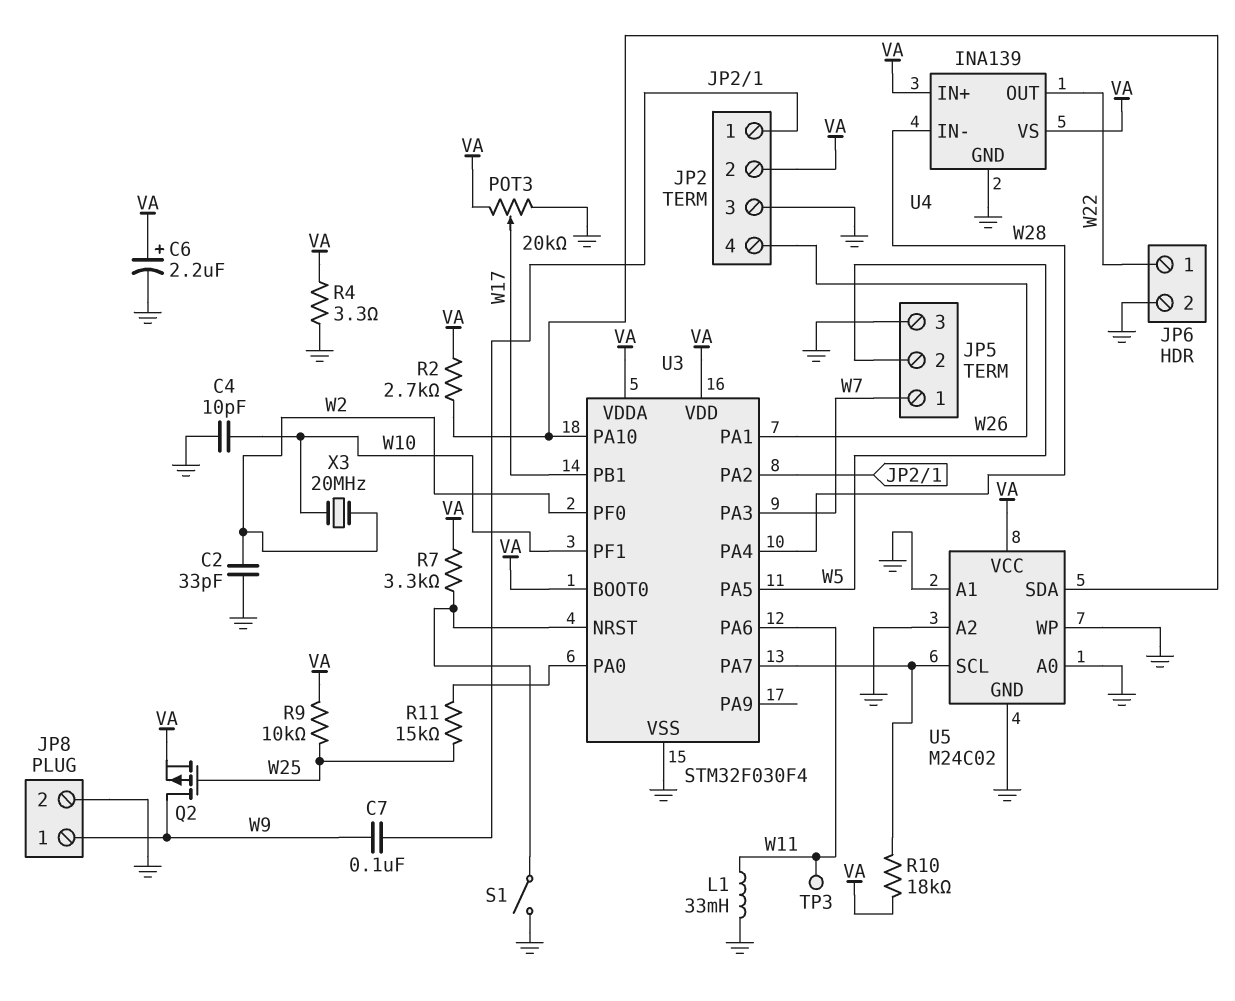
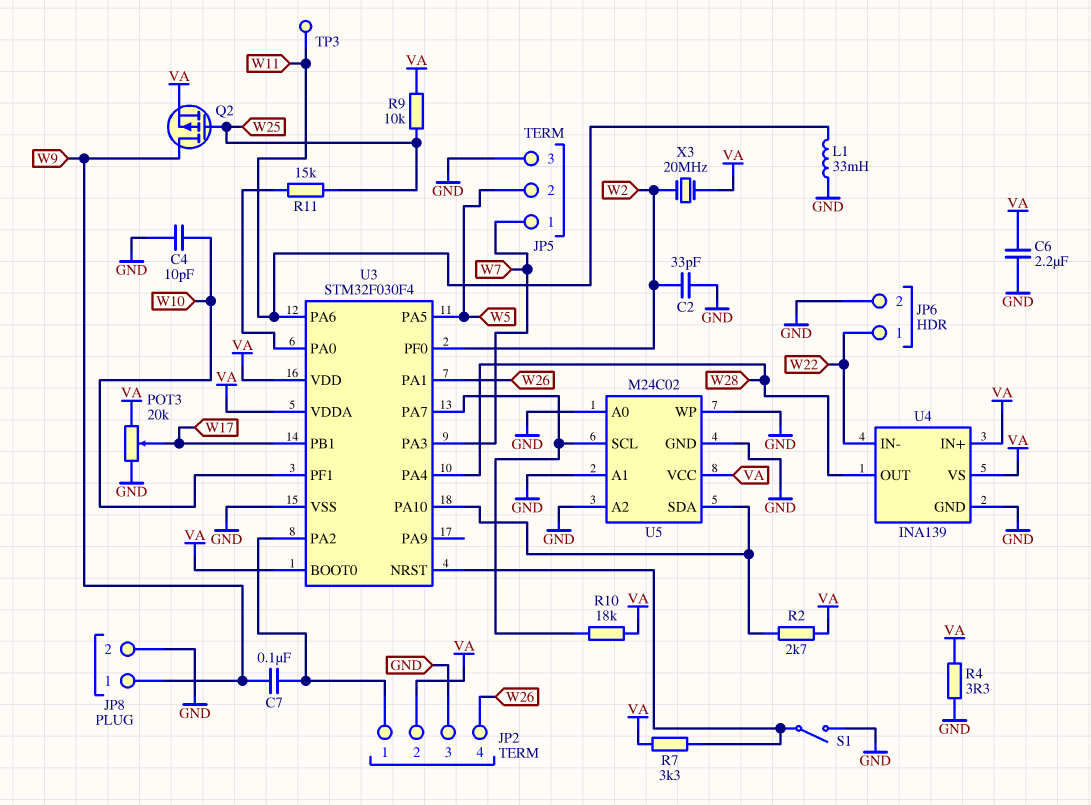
C6: 2.2uF (plus VA, minus GND) -> 2.2uF (GND, VA)
U4 pin IN-: W28 -> W22
U4 pin OUT: W22 -> W28
X3: 20MHz (W2, W10) -> 20MHz (VA, W2)

